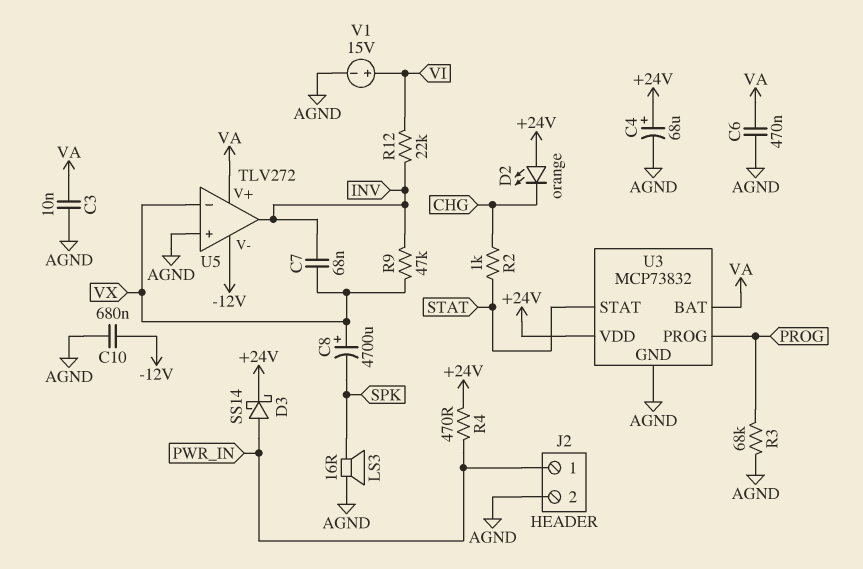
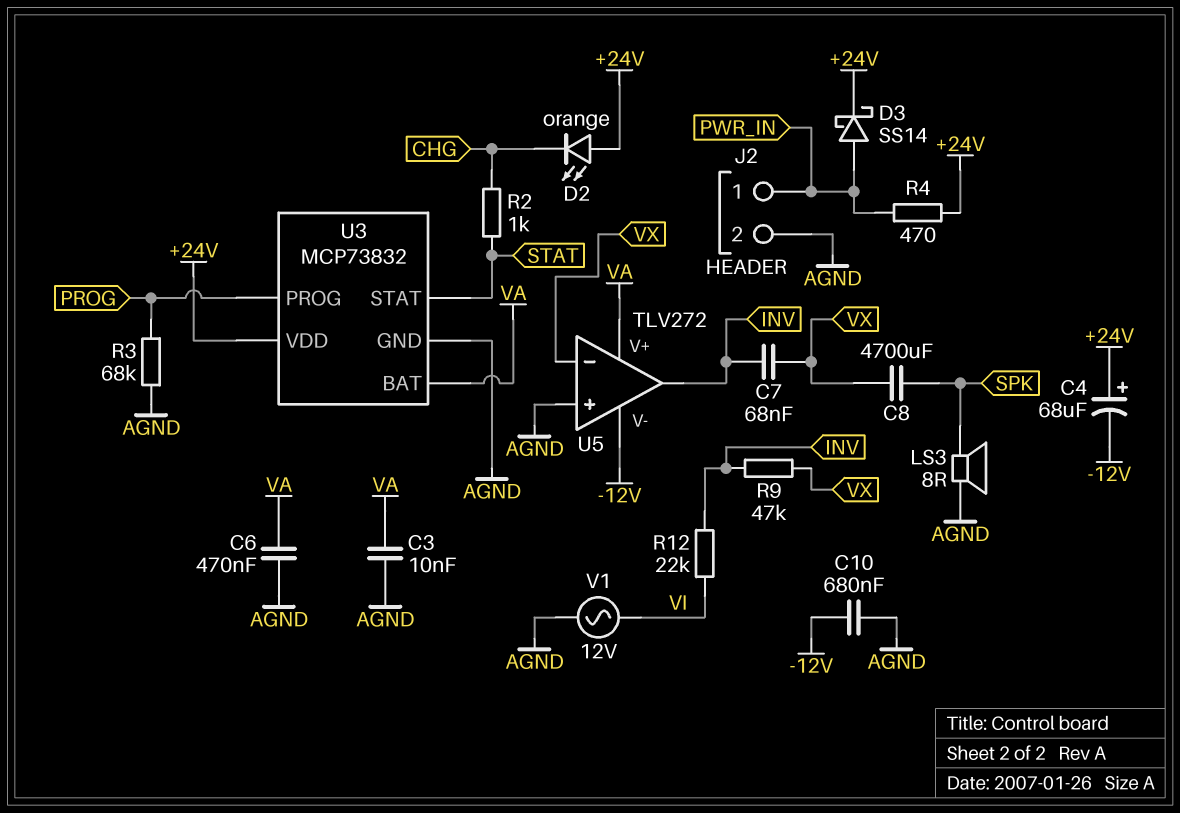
C4: 68uF (plus +24V, minus AGND) -> 68uF (plus +24V, minus -12V)
C8: 4700uF (plus VX, minus SPK) -> 4700uF (SPK, VX)
LS3: speaker 16R (AGND, SPK) -> speaker 8R (AGND, SPK)
V1: 15V (plus VI, minus AGND) -> AC 12V (AGND, VI)

